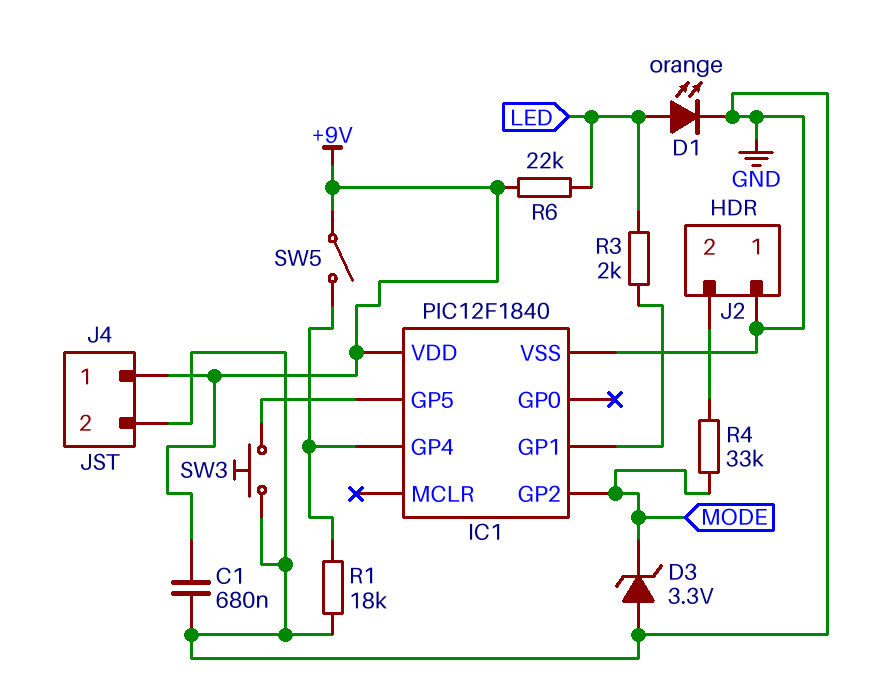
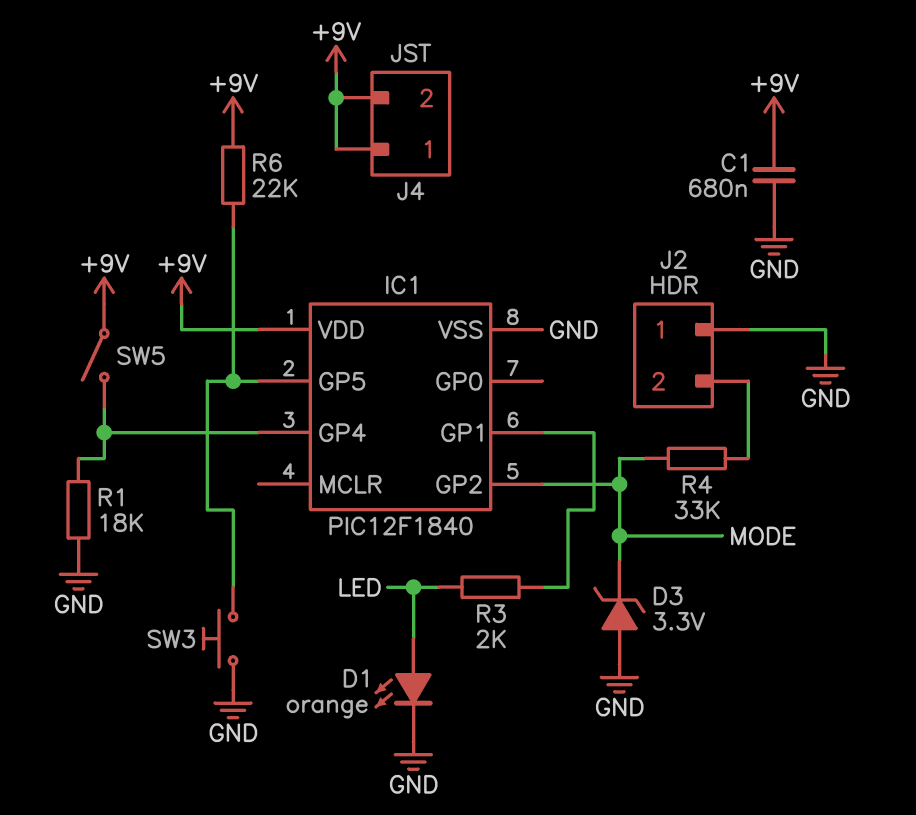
J4 pin 2: GND -> +9V
R6: 22k (+9V, LED) -> 22k (+9V, IC1/GP5)

